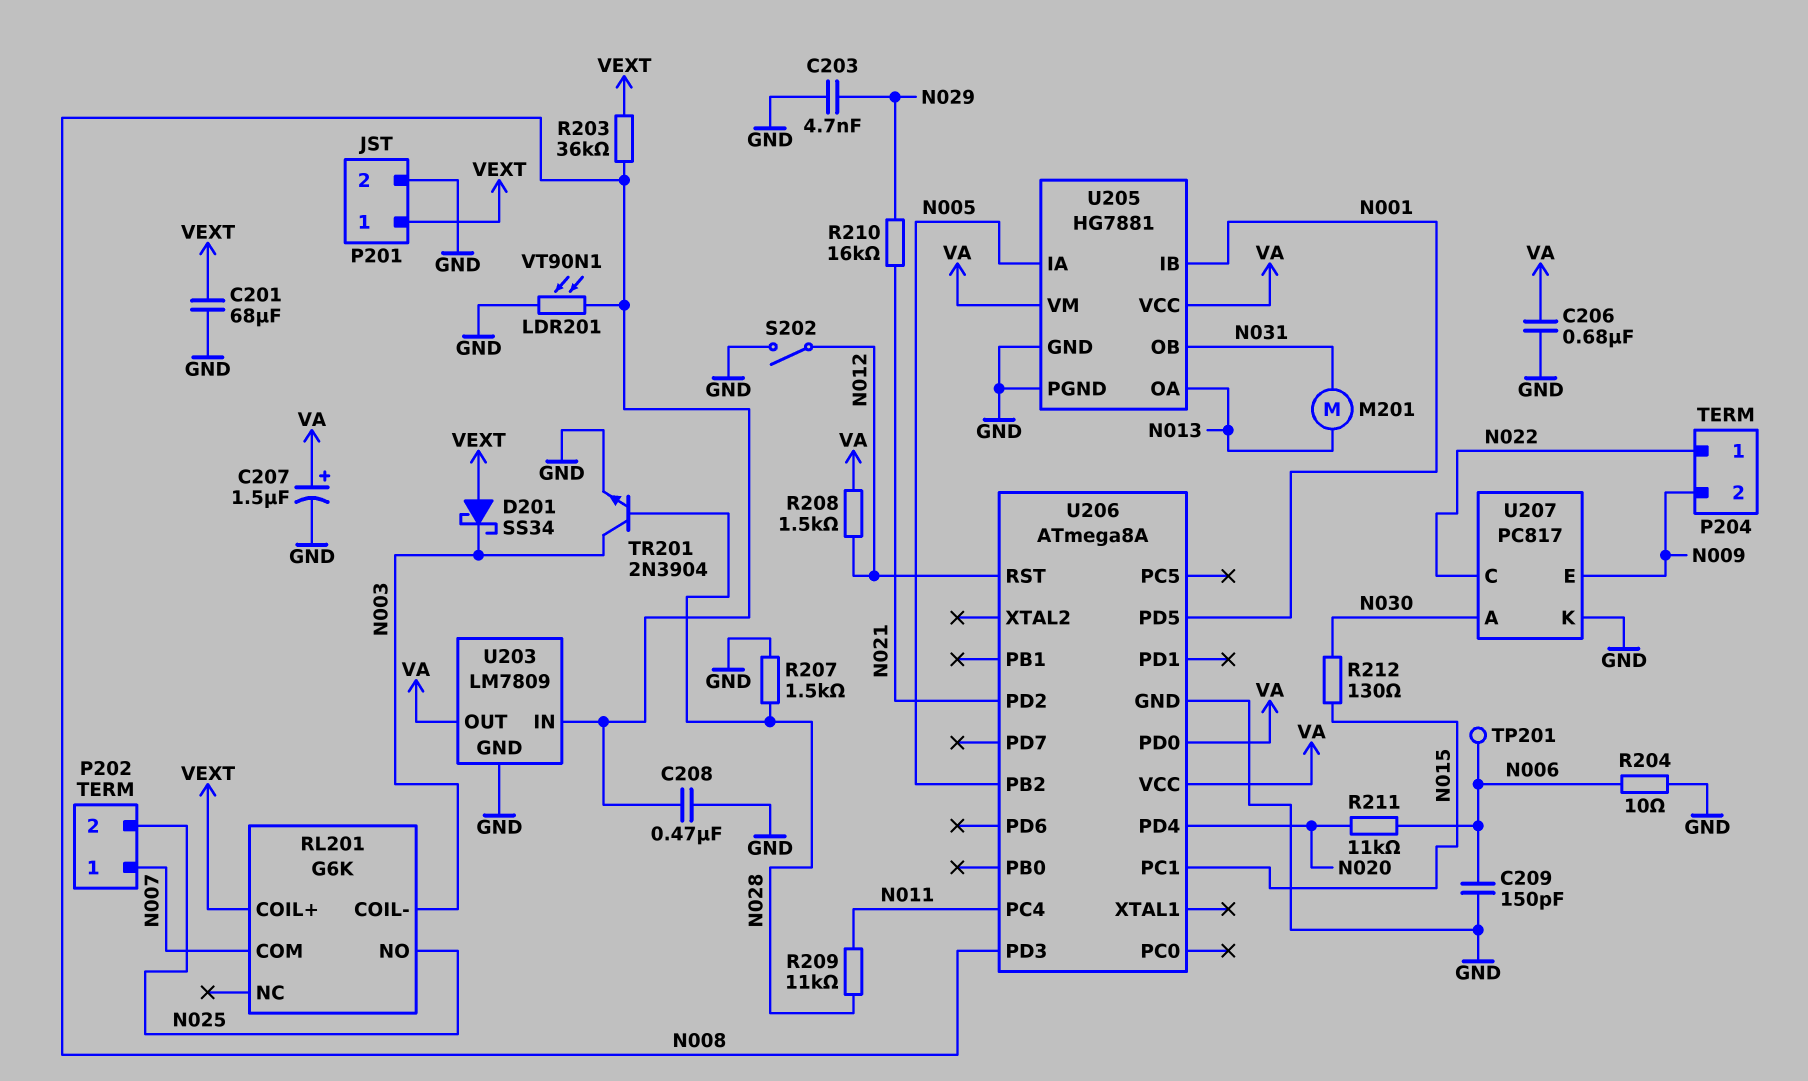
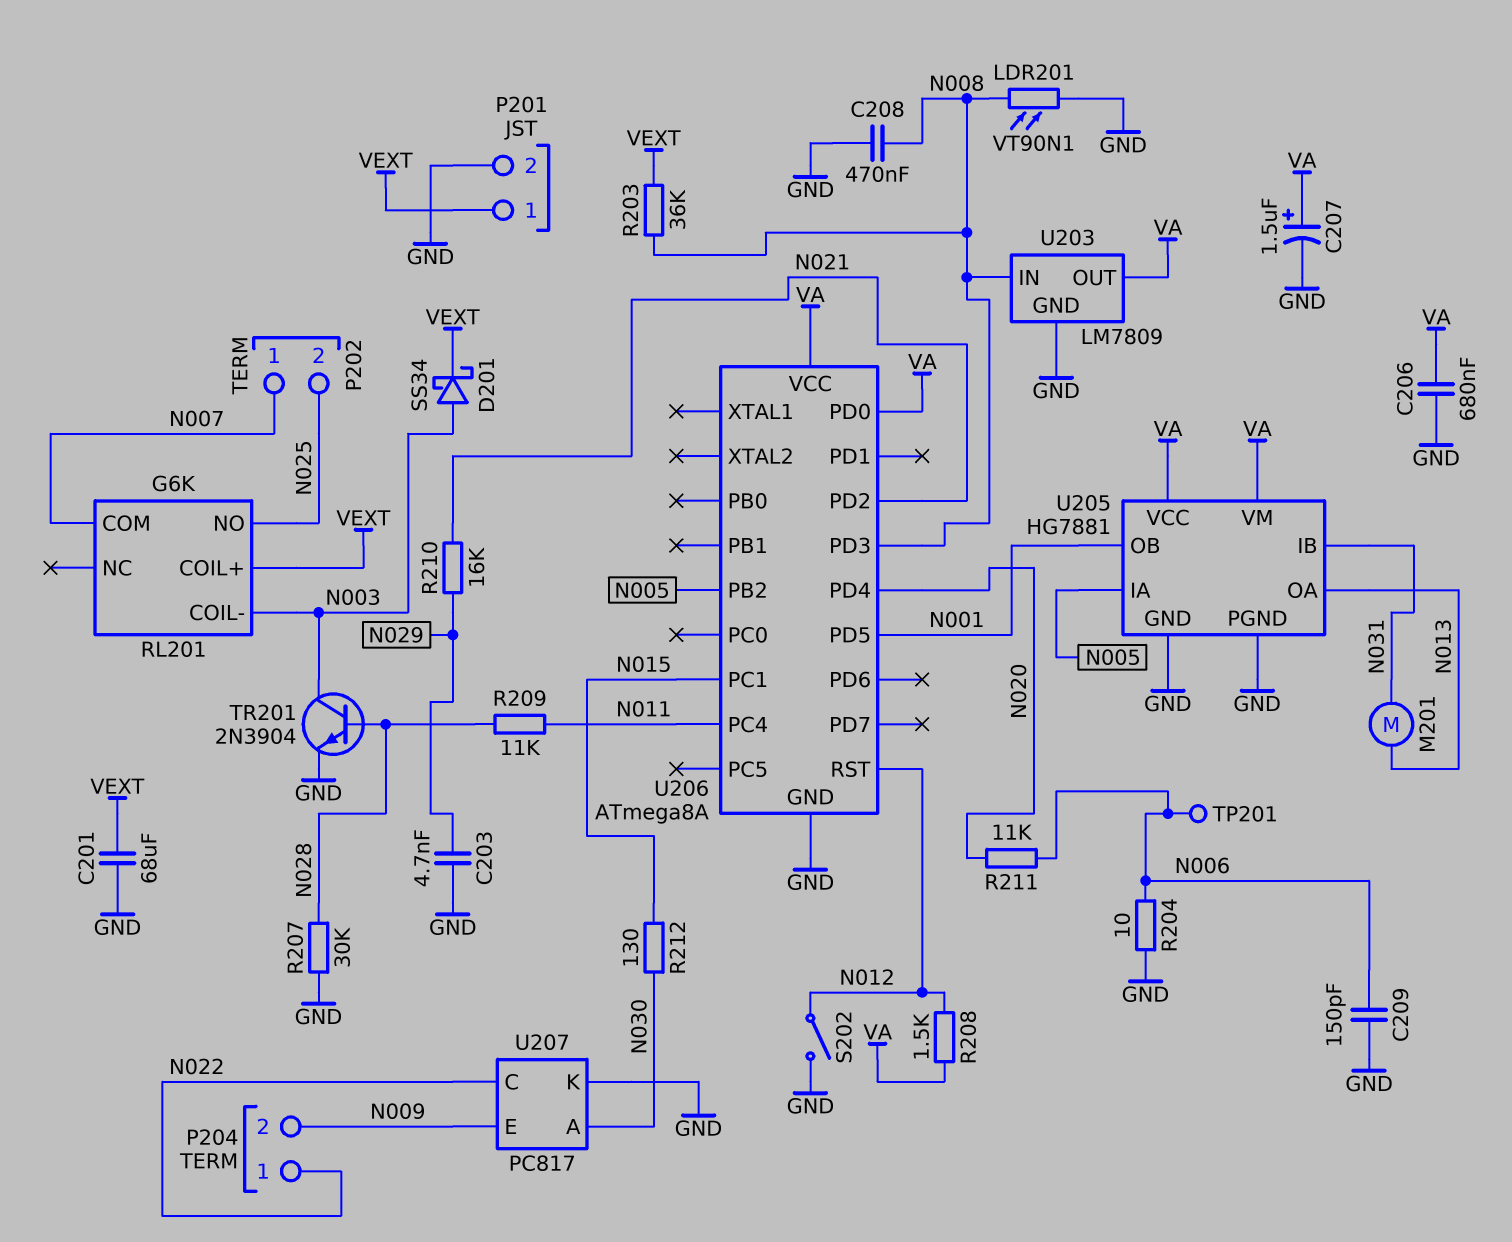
D201: schottky SS34 (A VEXT, K N003) -> schottky SS34 (A N003, K VEXT)
R207: 1.5k (GND, N028) -> 30k (GND, N028)
U205 pin IB: N001 -> N031
U205 pin OB: N031 -> N001

